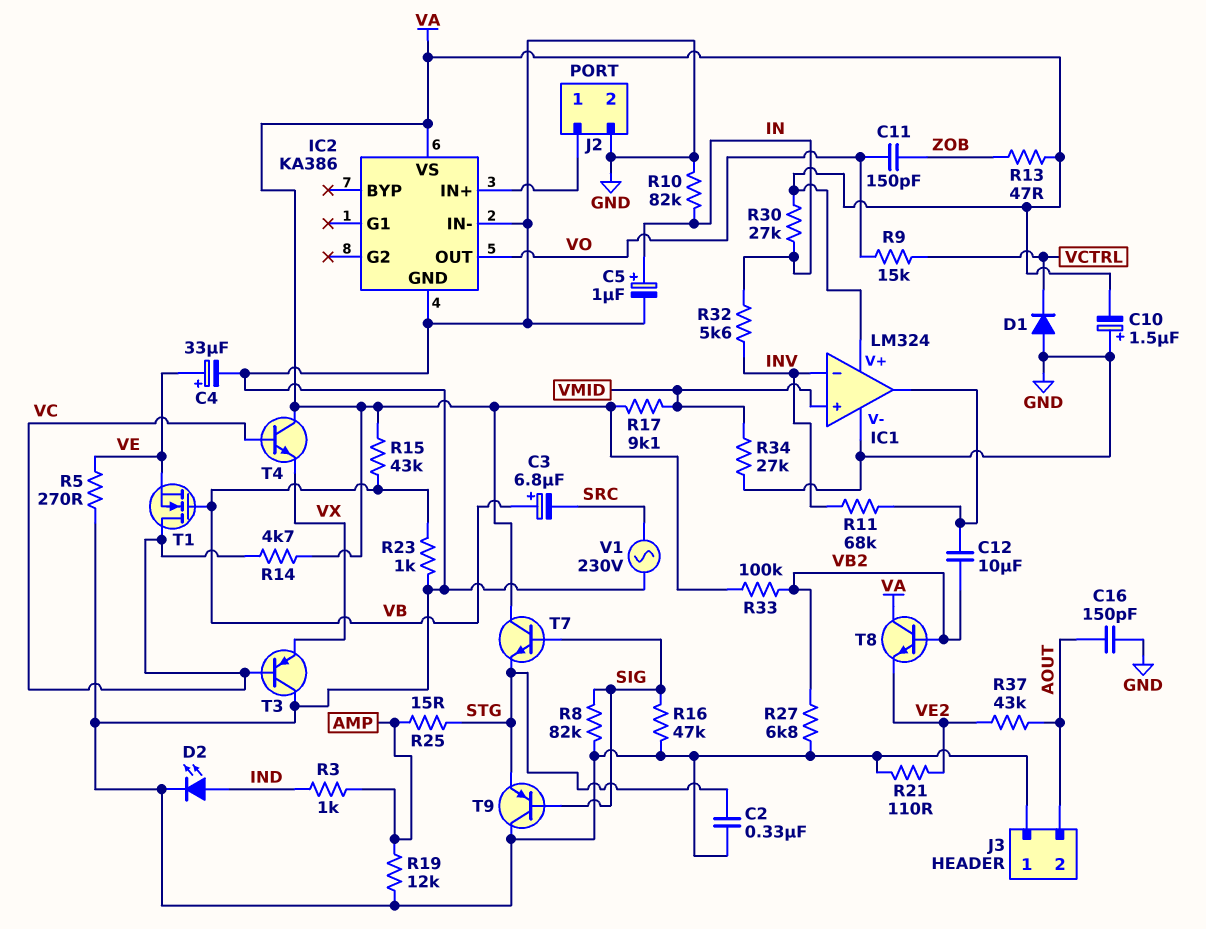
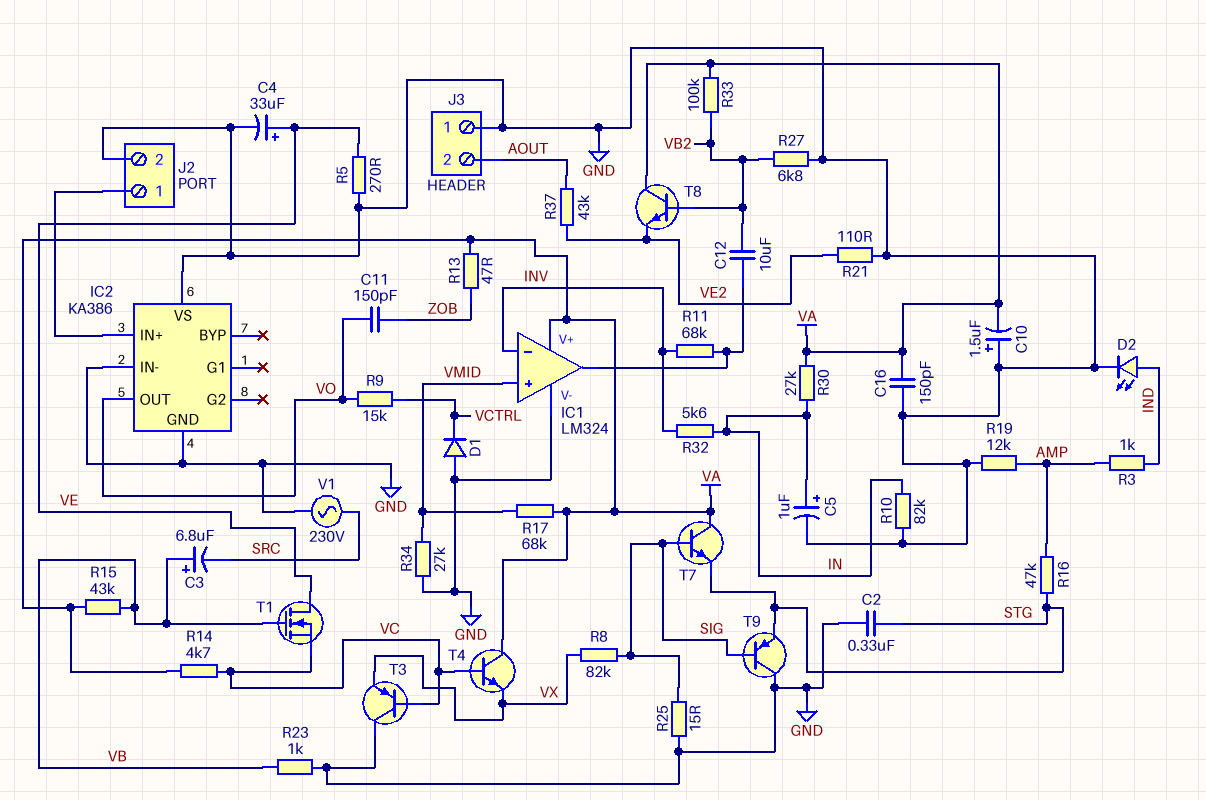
C16: 150pF (AOUT, GND) -> 150pF (GND, VA)
IC2 pin VS: VA -> GND
R8: 82k (GND, SIG) -> 82k (SIG, VX)
R16: 47k (GND, SIG) -> 47k (AMP, STG)
R17: 9.1k (VA, VMID) -> 68k (VA, VMID)
R25: 15 (AMP, STG) -> 15 (GND, SIG)
T1: NMOS (G VB, D VC, S VE) -> NMOS (G VB, D VE, S VC)

